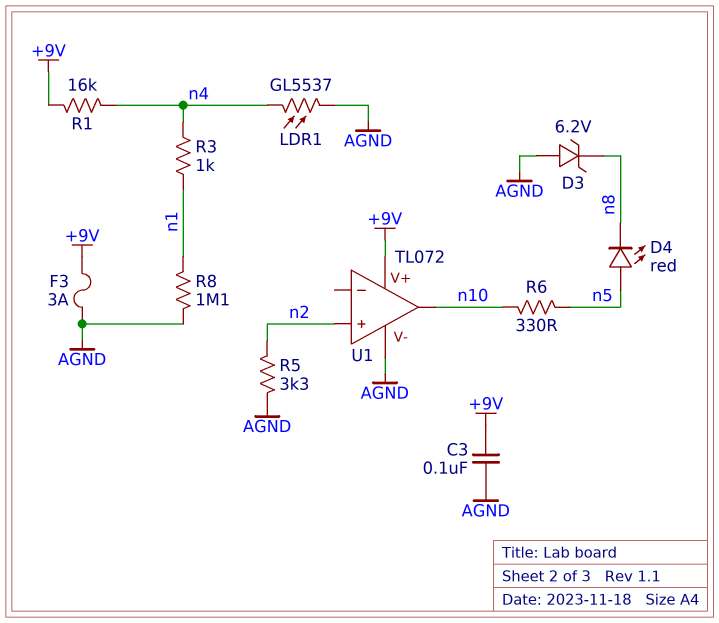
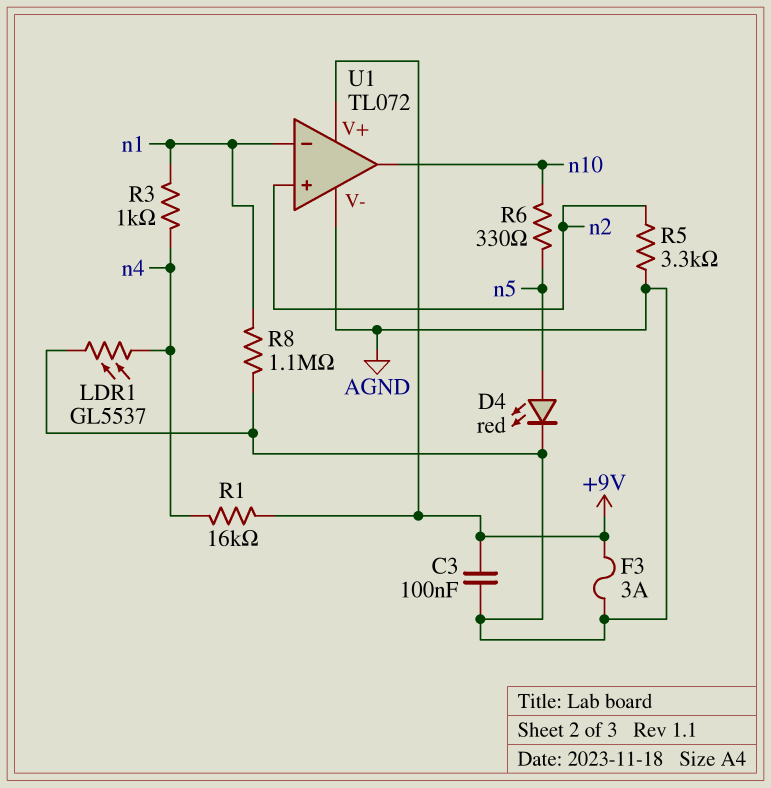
D3: zener 6.2V (A AGND, K n8) -> none
D4: LED red (A n5, K n8) -> LED red (A n5, K AGND)
U1 pin in-: none -> n1

